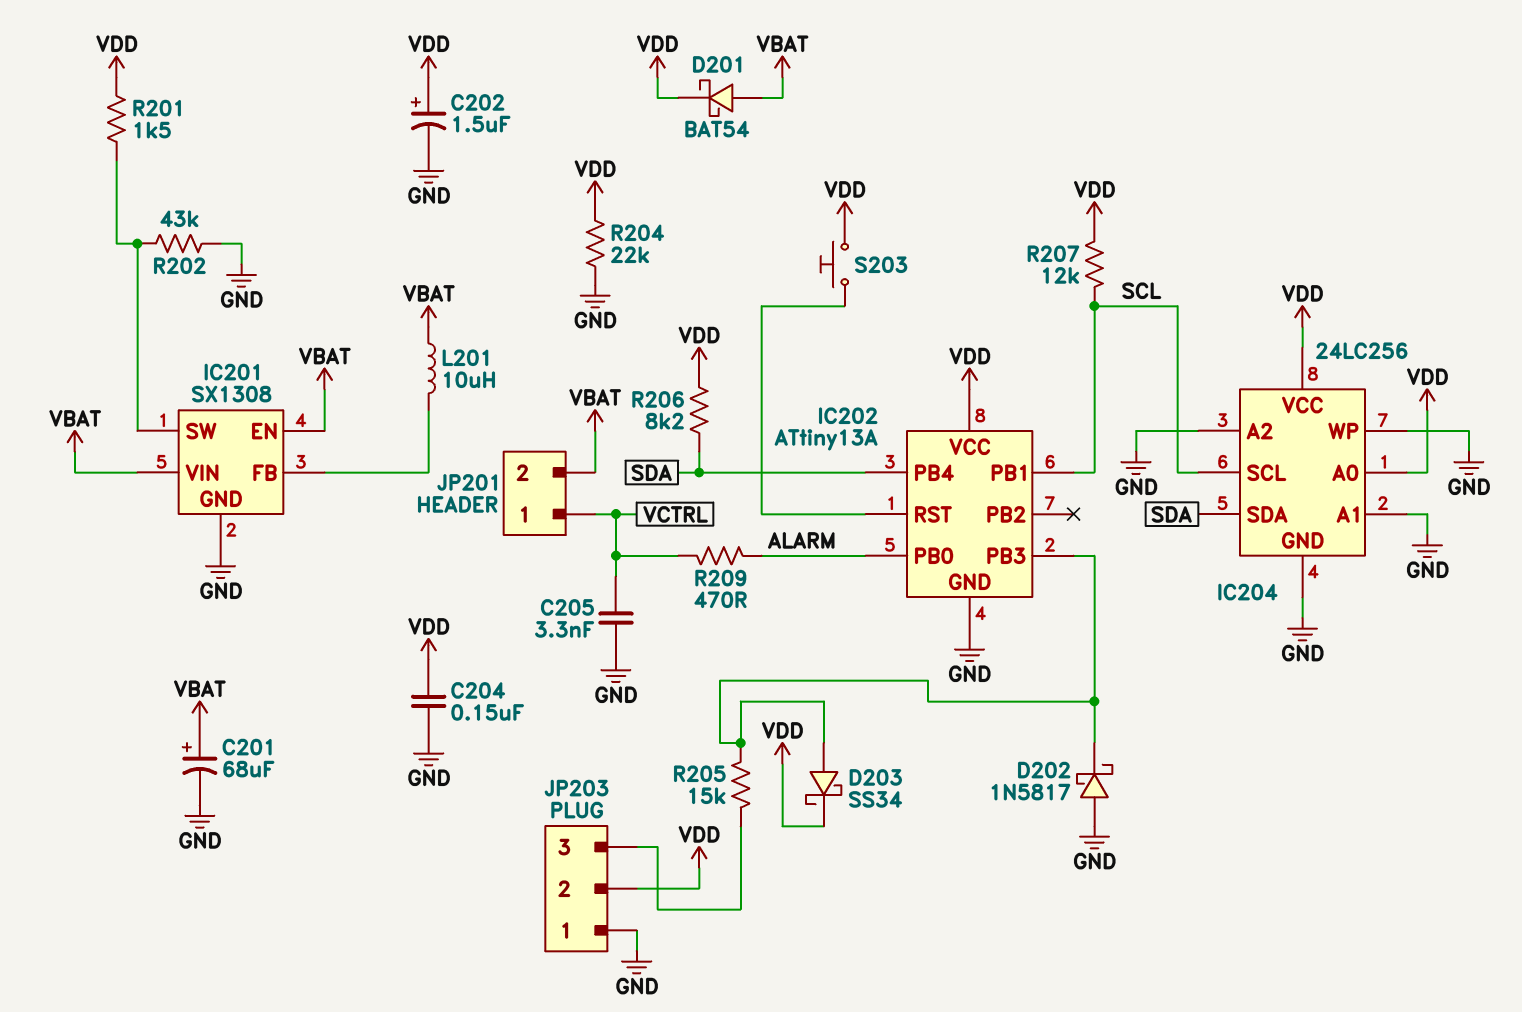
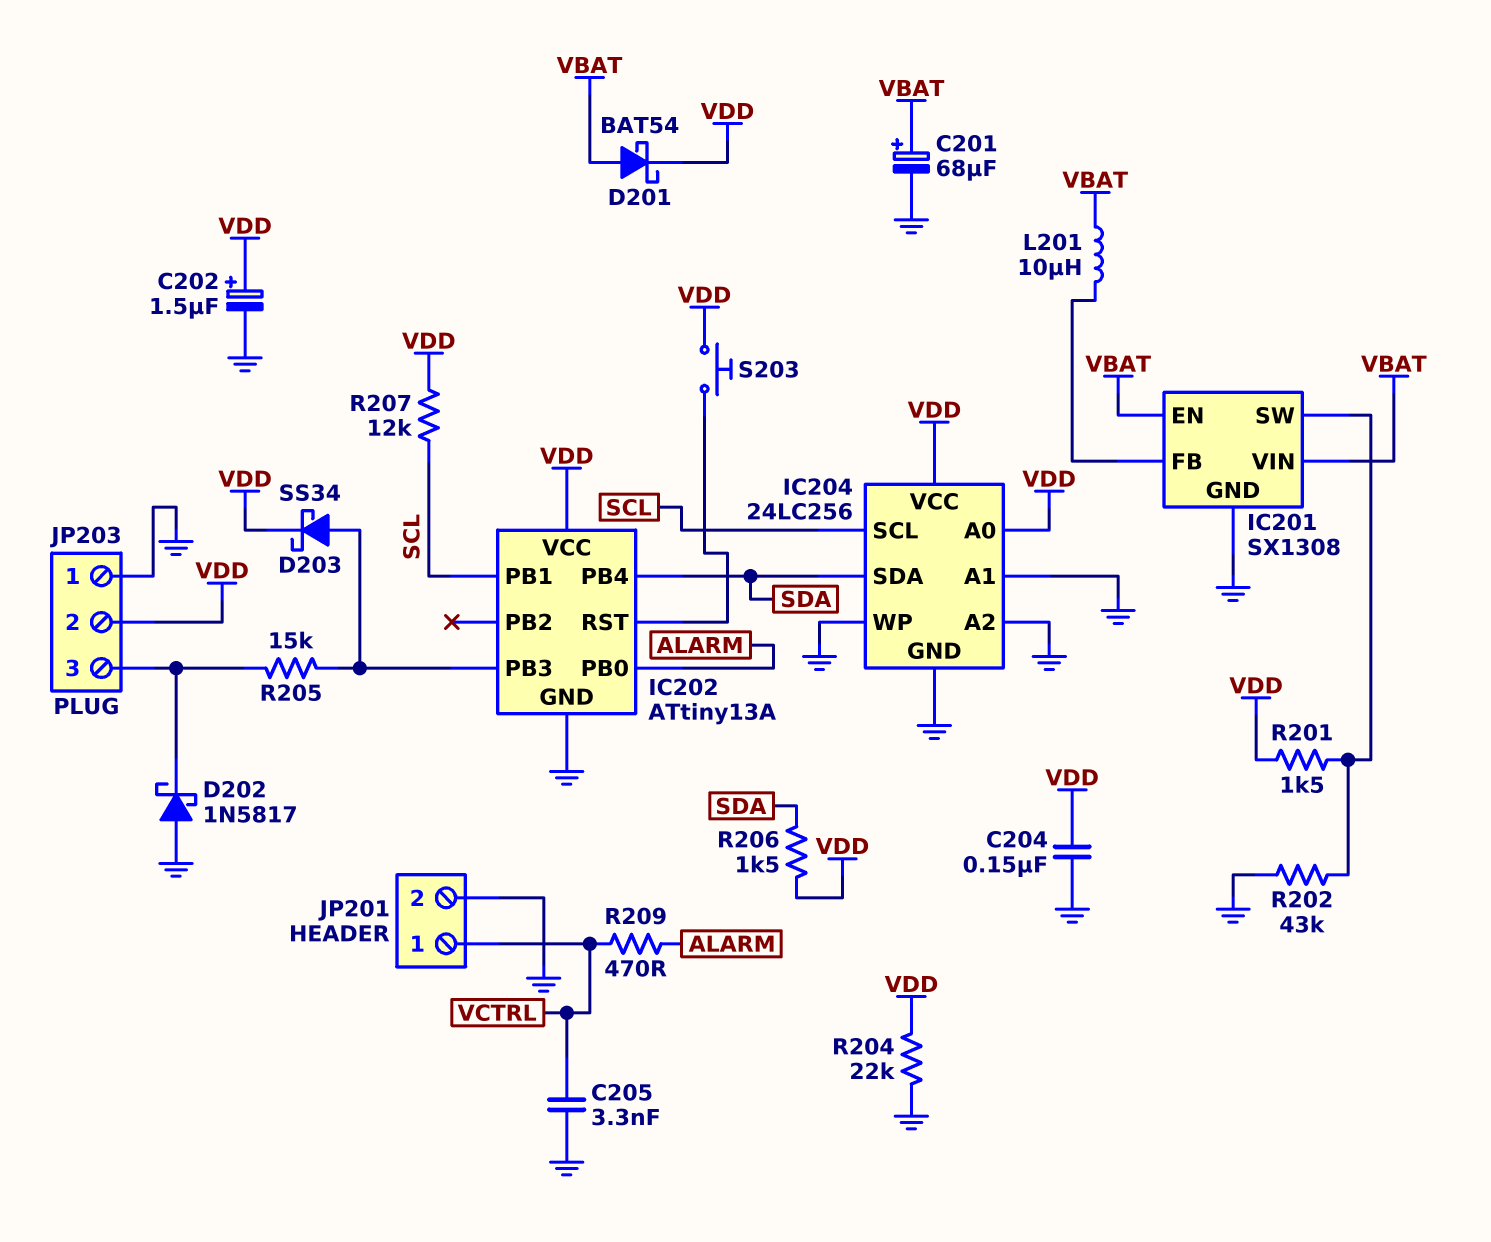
D202: schottky 1N5817 (A GND, K IC202/PB3) -> schottky 1N5817 (A GND, K JP203/3)
JP201 pin 2: VBAT -> GND
R206: 8.2k (SDA, VDD) -> 1.5k (SDA, VDD)

